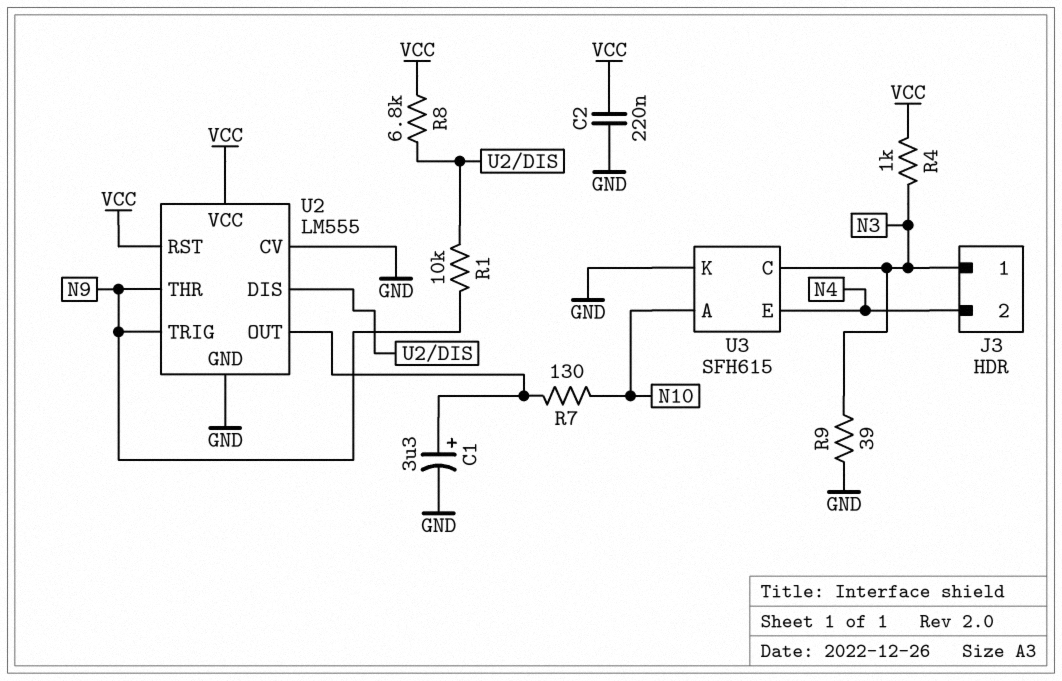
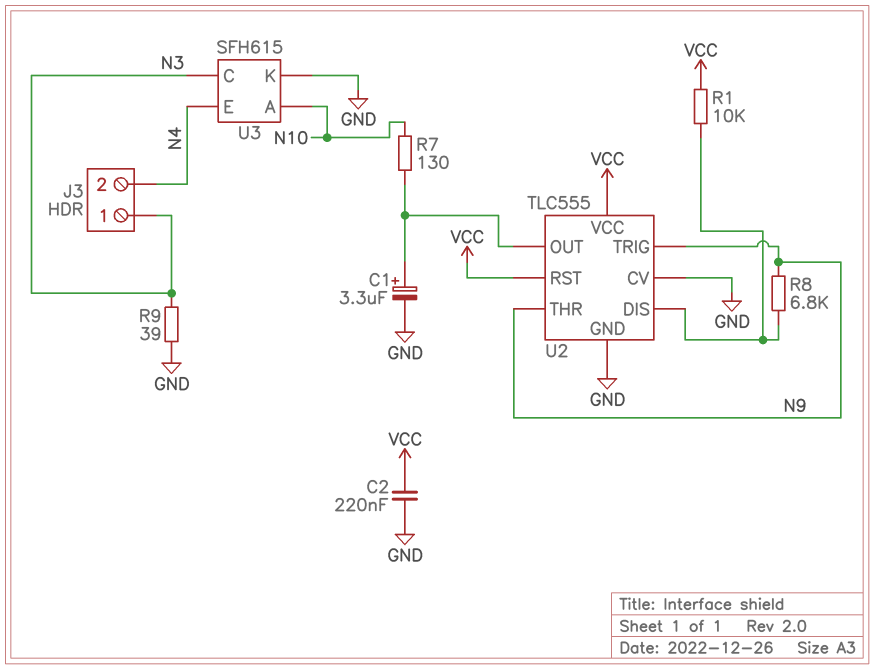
R1: 10k (N9, U2/DIS) -> 10k (U2/DIS, VCC)
R4: 1k (N3, VCC) -> none
R8: 6.8k (U2/DIS, VCC) -> 6.8k (N9, U2/DIS)
U2: LM555 -> TLC555

